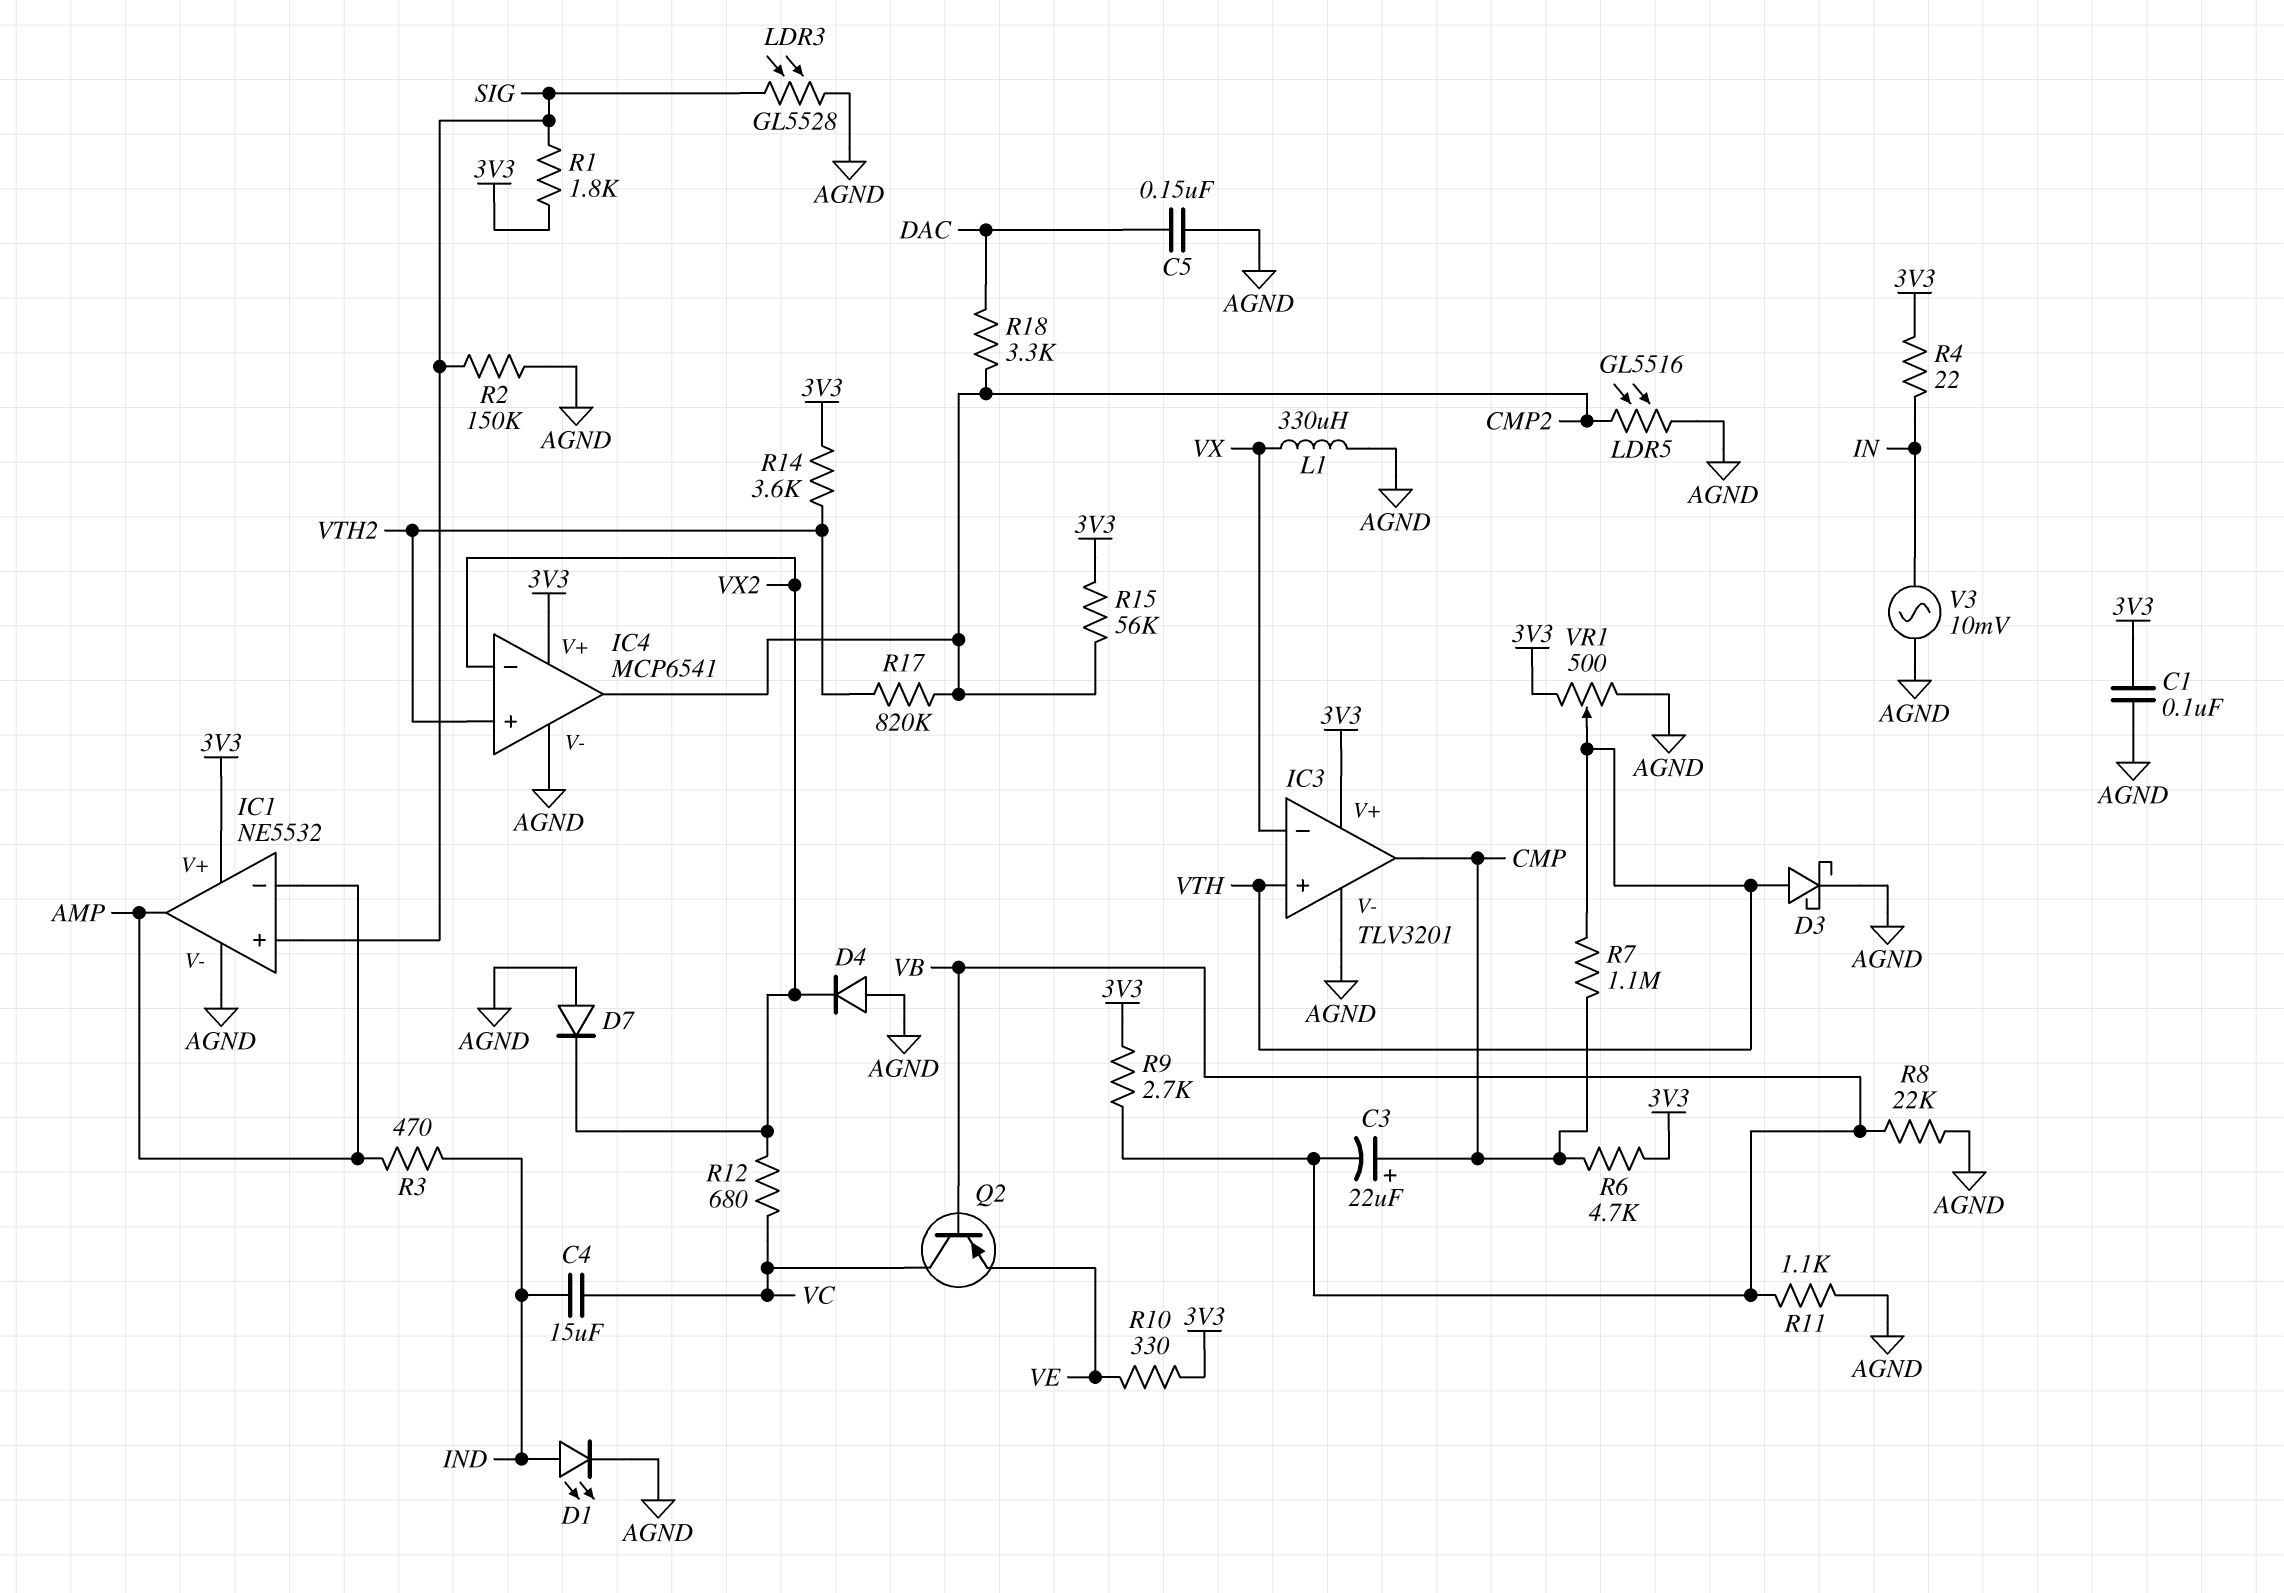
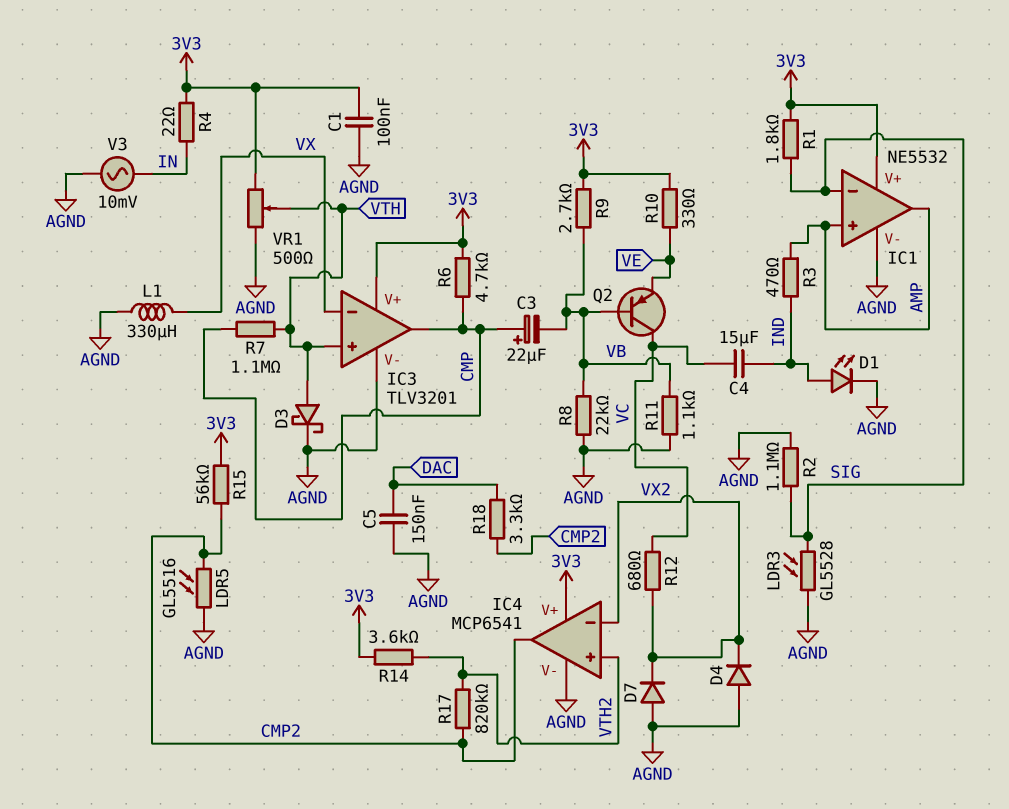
IC1 pin in+: SIG -> AMP
IC1 pin in-: AMP -> SIG
R2: 150k (AGND, SIG) -> 1.1M (AGND, SIG)

